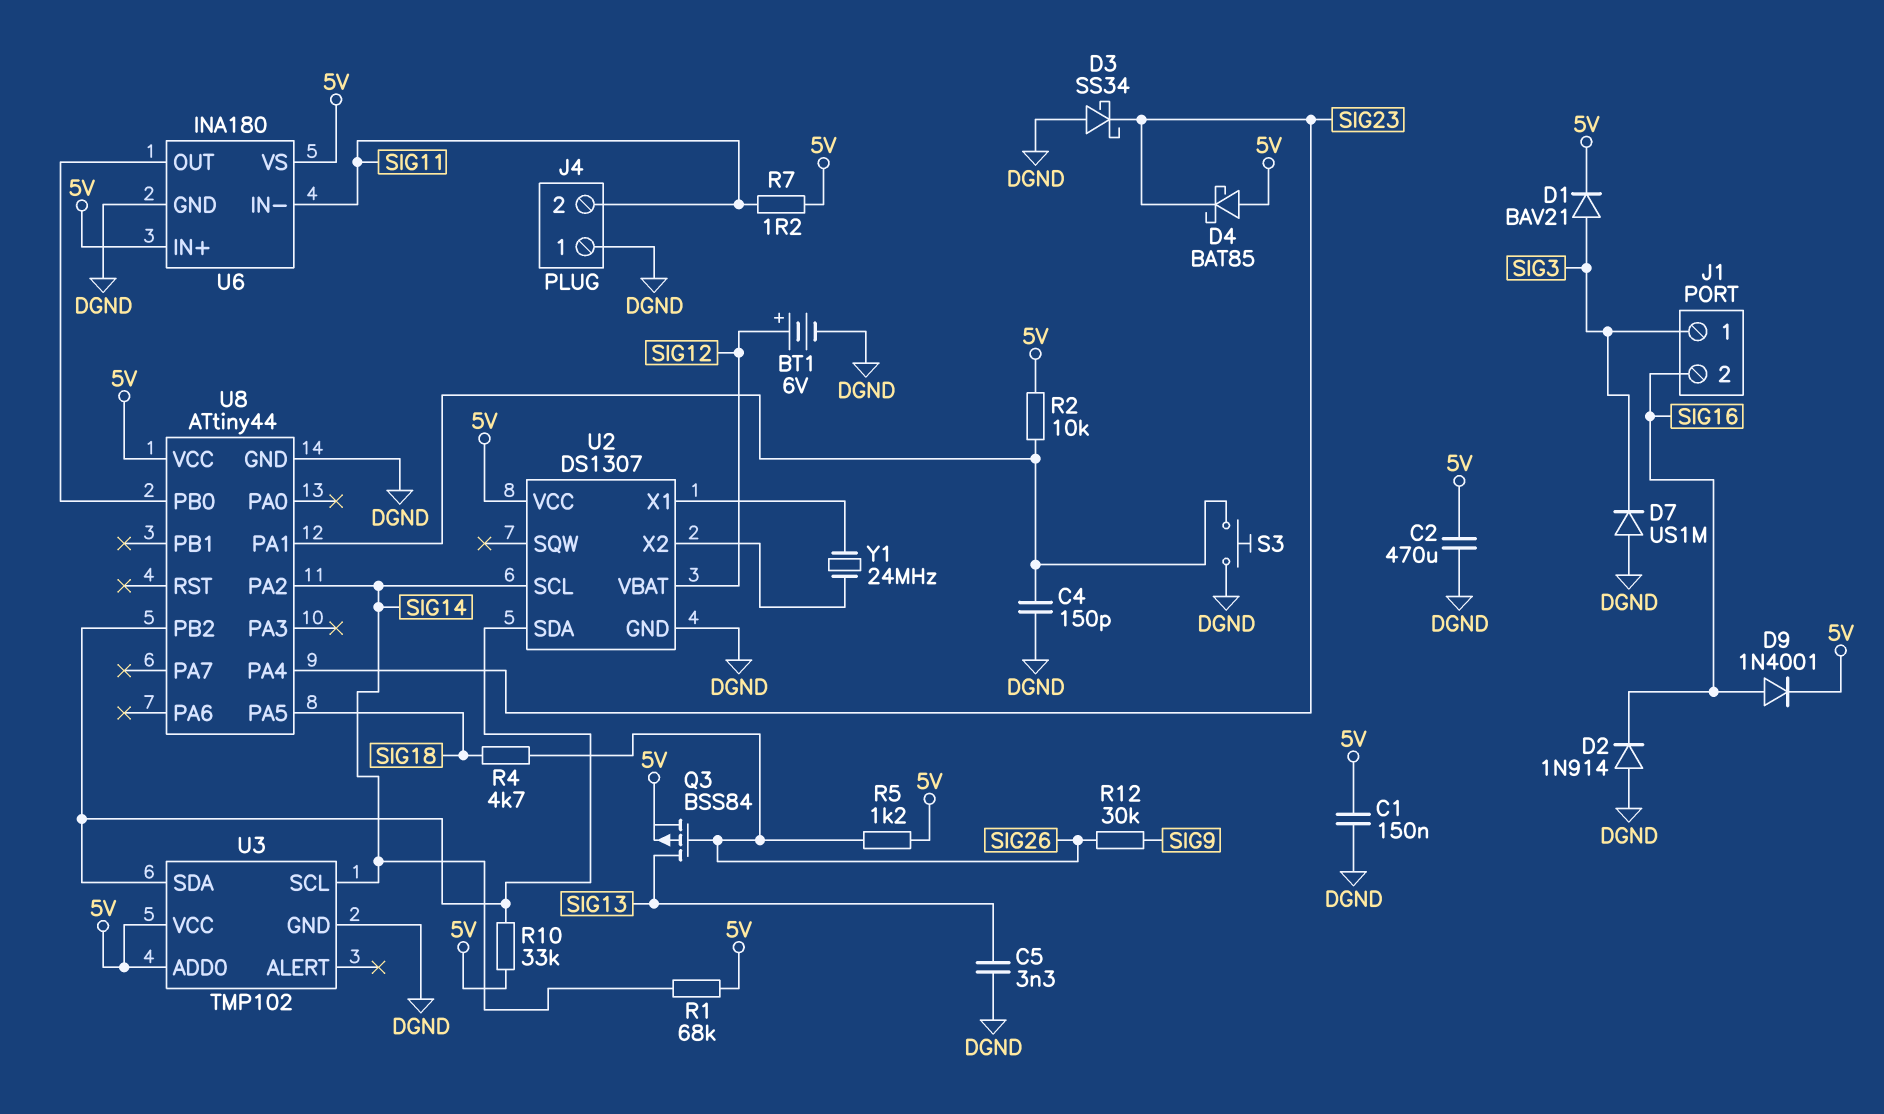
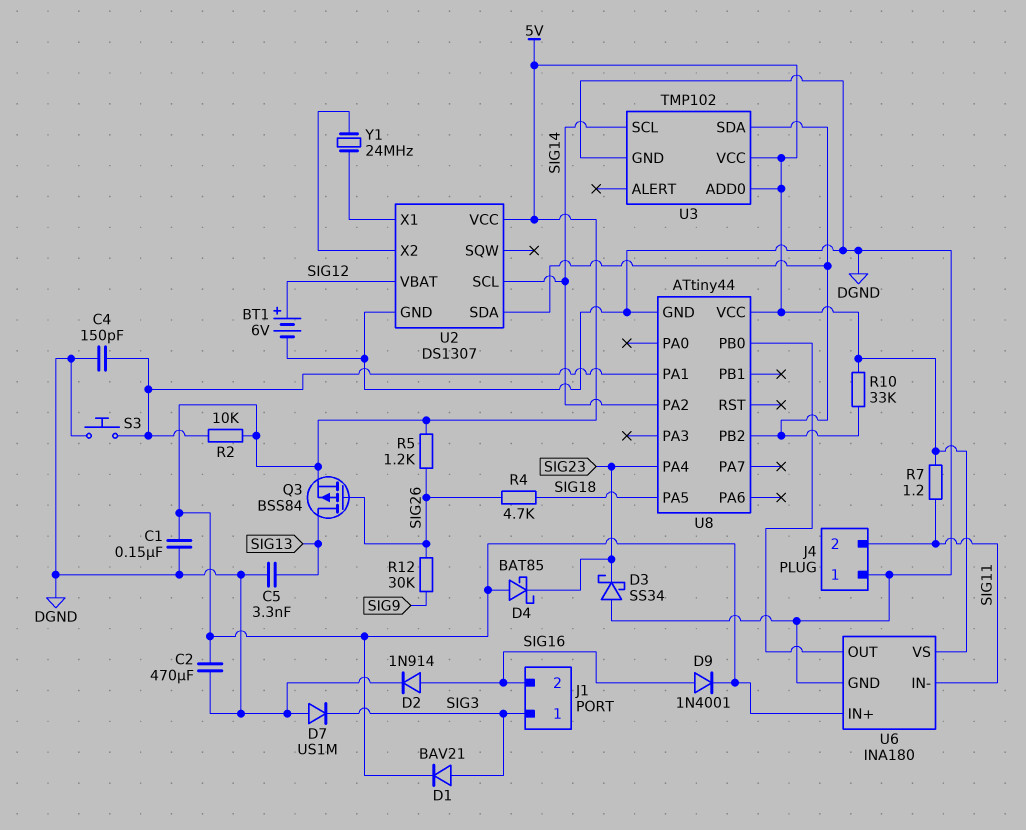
D2: diode 1N914 (A DGND, K SIG16) -> diode 1N914 (A SIG16, K DGND)
R1: 68k (5V, SIG14) -> none

